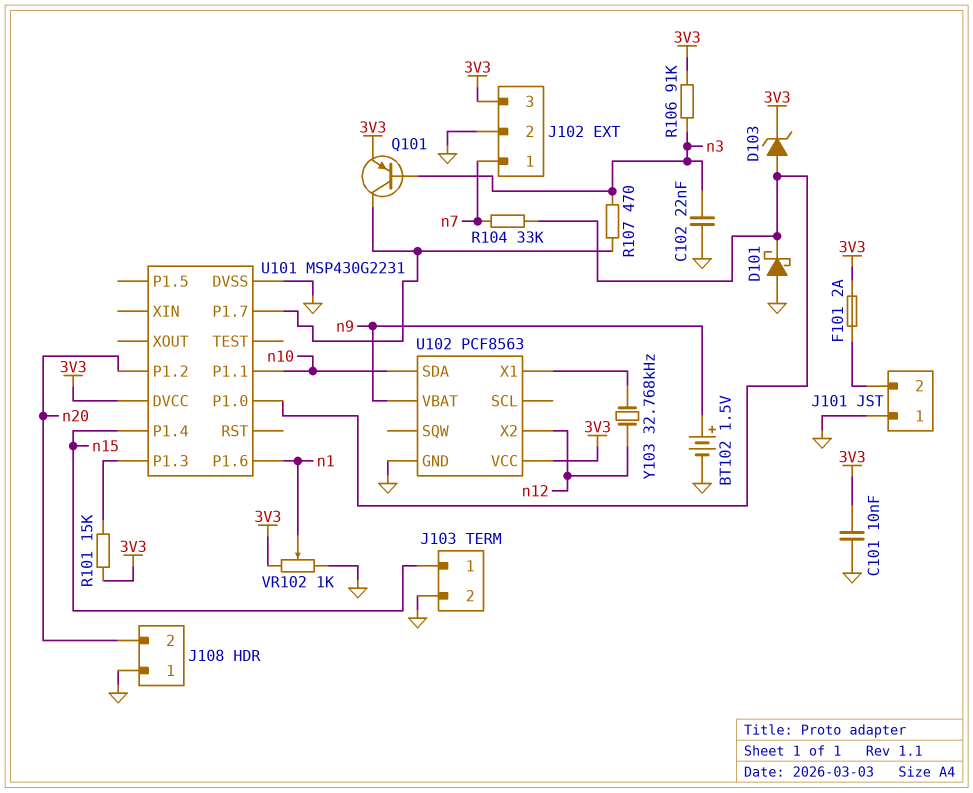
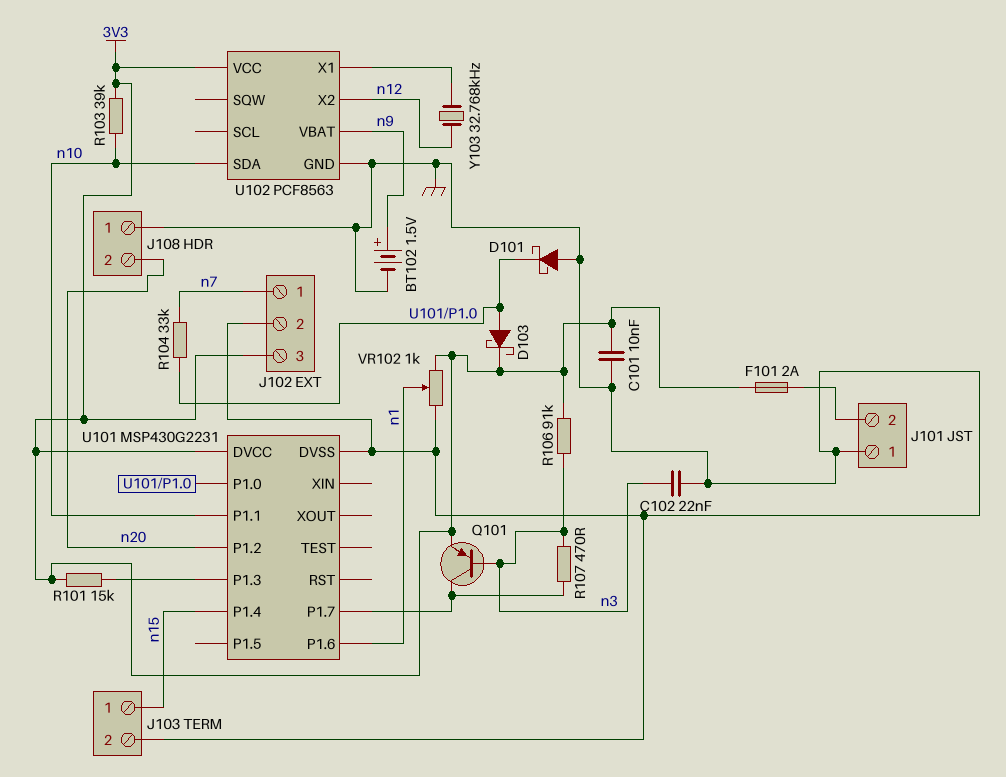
D103: zener (A U101/P1.0, K 3V3) -> schottky (A U101/P1.0, K 3V3)
R103: none -> 39k (3V3, n10)

